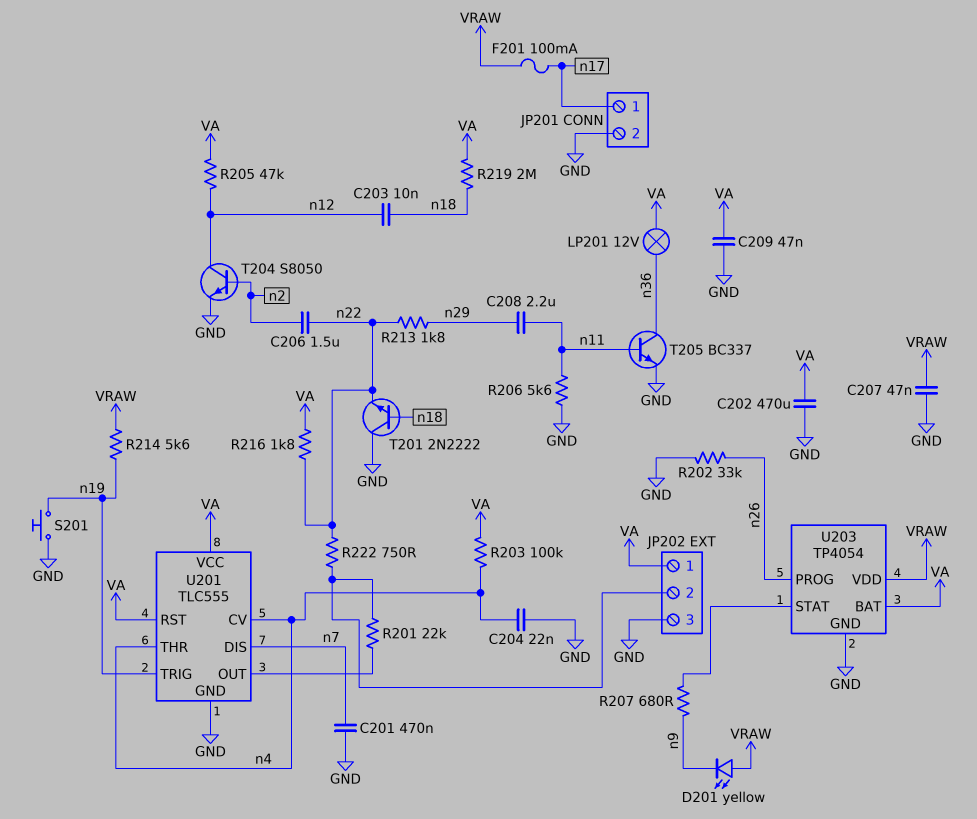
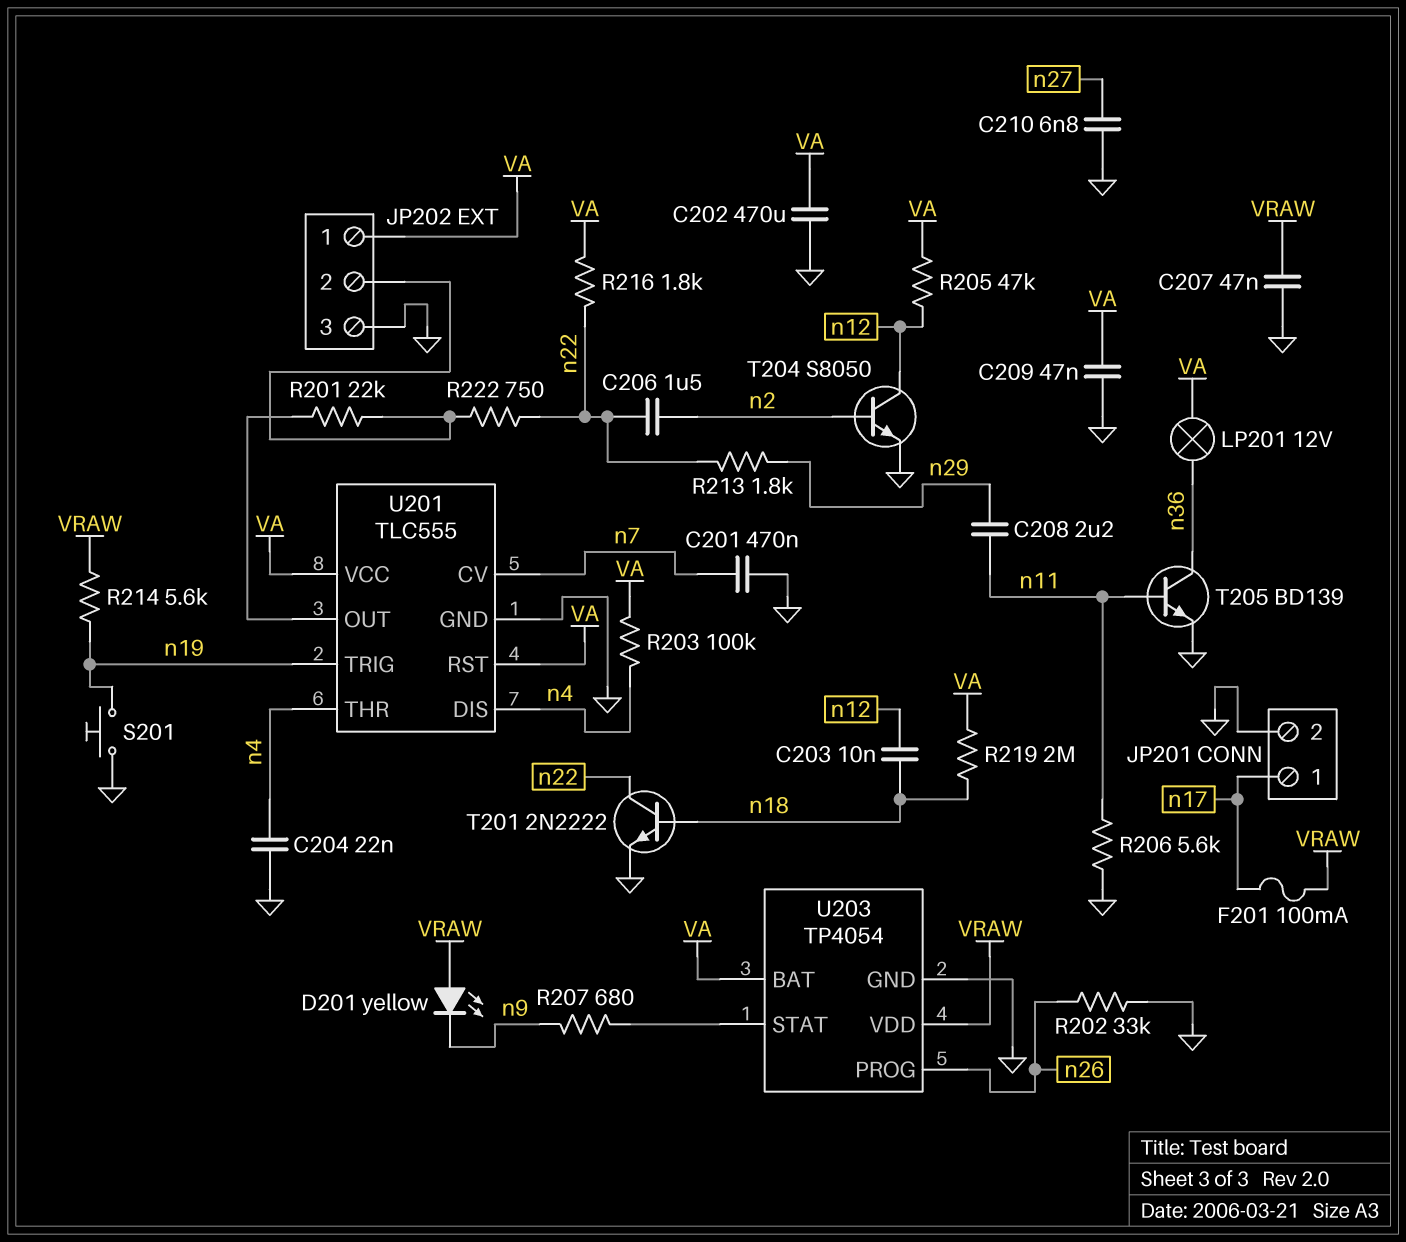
C210: none -> 6.8nF (GND, n27)
T201: NPN 2N2222 (B n18, C GND, E n22) -> NPN 2N2222 (B n18, C n22, E GND)
T205: NPN BC337 (B n11, C n36, E GND) -> NPN BD139 (B n11, C n36, E GND)
U201 pin CV: n4 -> n7
U201 pin DIS: n7 -> n4

